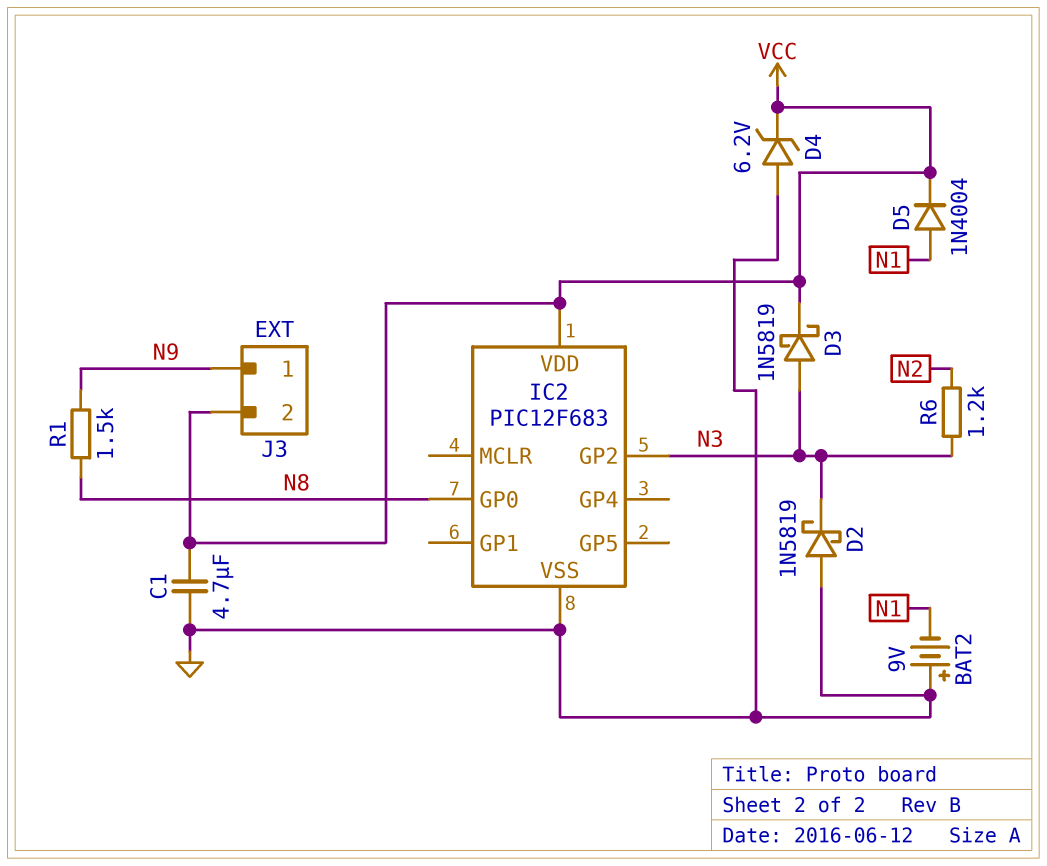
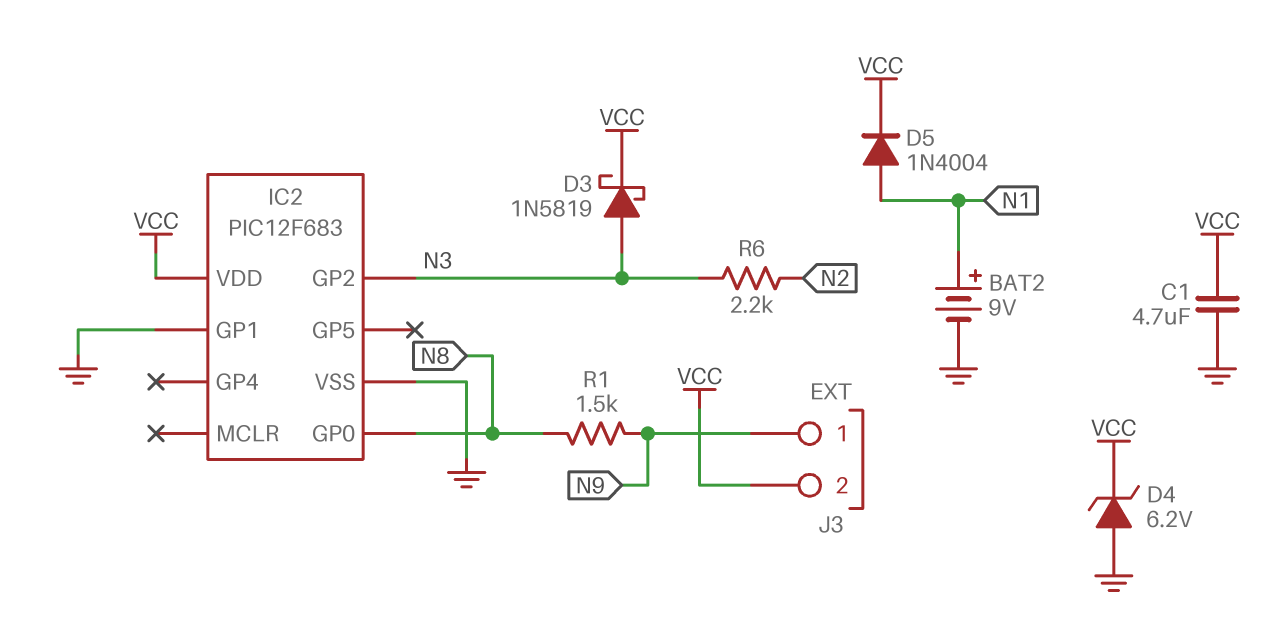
BAT2: 9V (plus GND, minus N1) -> 9V (plus N1, minus GND)
D2: schottky 1N5819 (A GND, K N3) -> none
IC2 pin GP1: none -> GND
R6: 1.2k (N2, N3) -> 2.2k (N2, N3)

